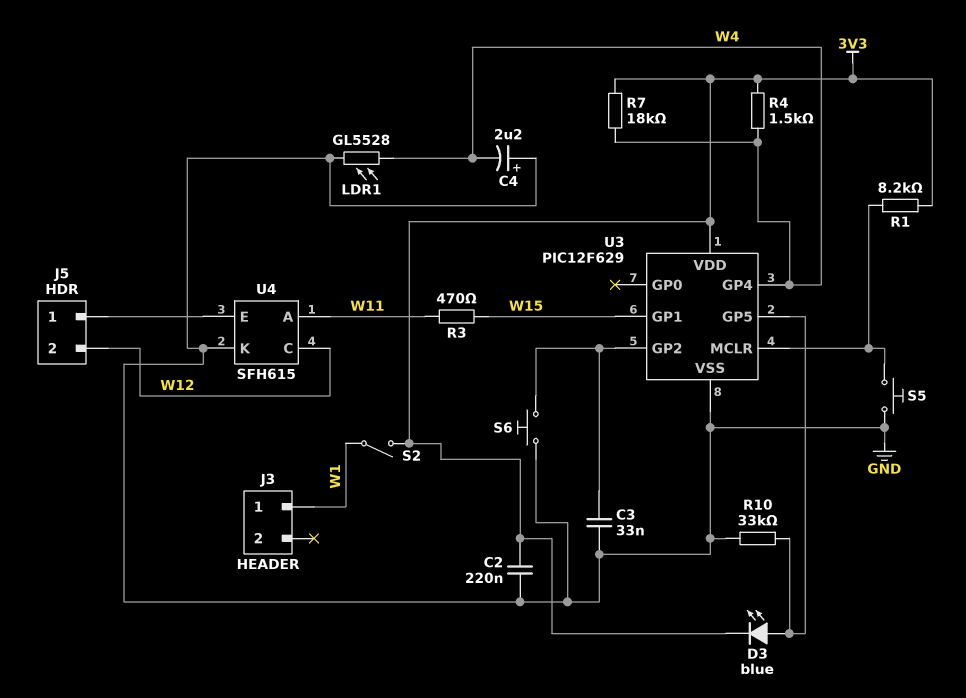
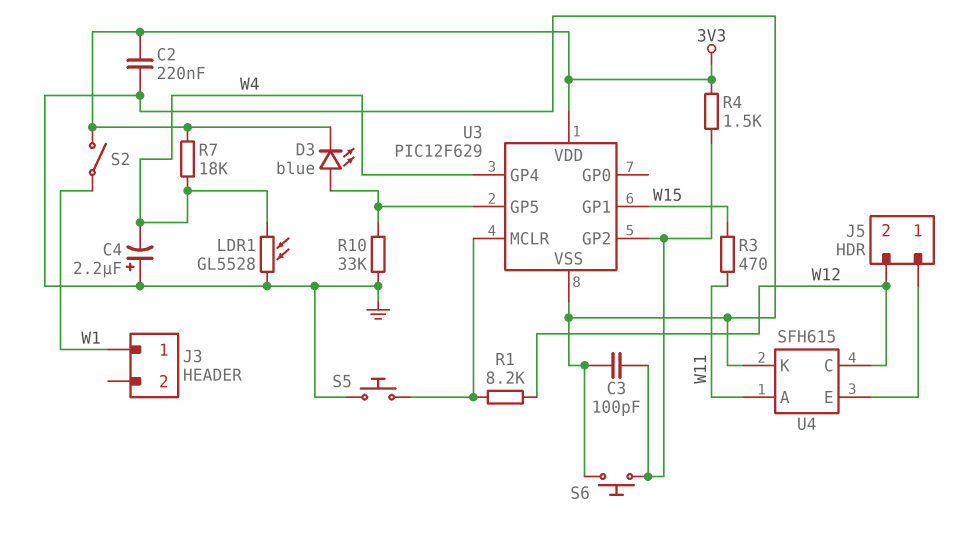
C3: 33nF (GND, U3/GP2) -> 100pF (GND, U3/GP2)
R1: 8.2k (3V3, U3/MCLR) -> 8.2k (U3/MCLR, W12)
R4: 1.5k (3V3, W4) -> 1.5k (3V3, U3/GP2)

